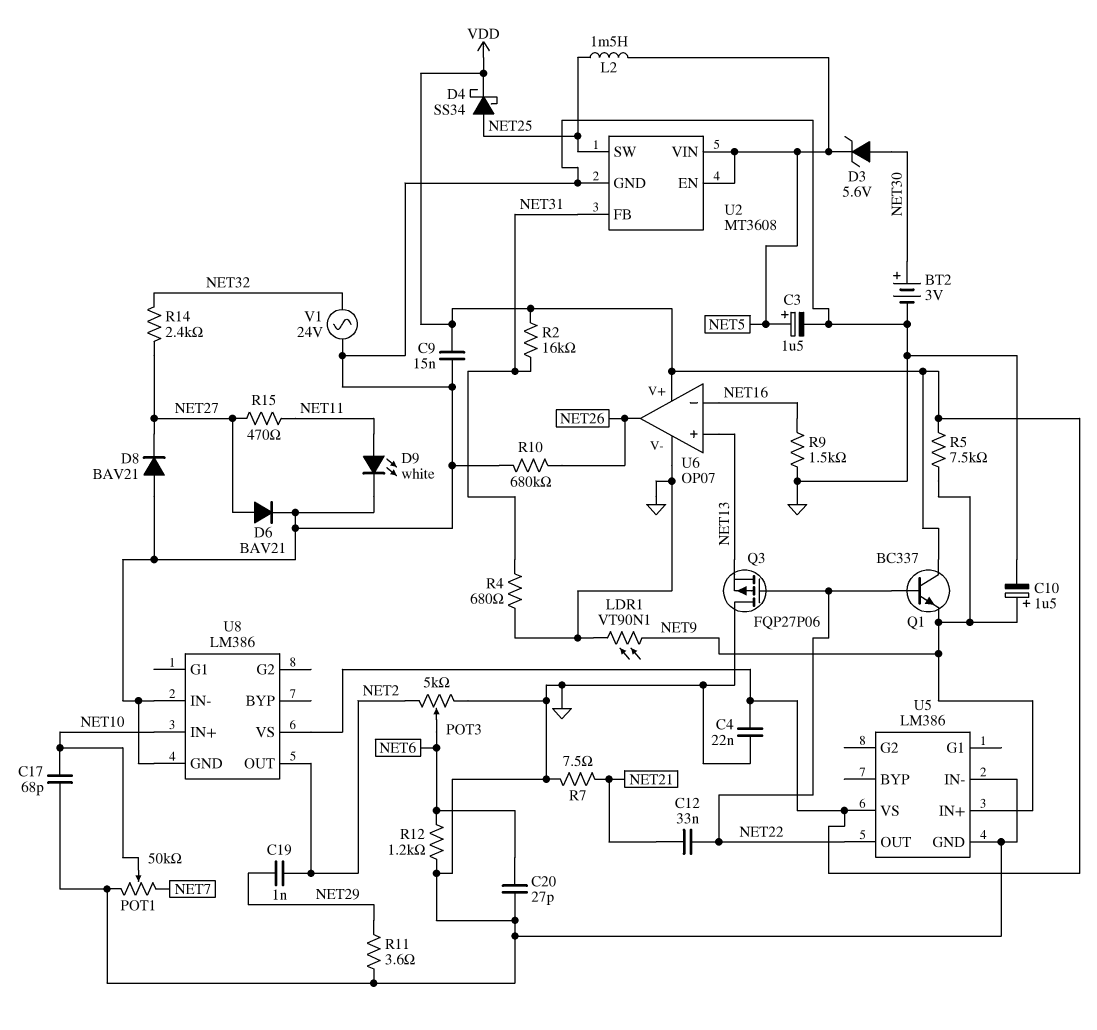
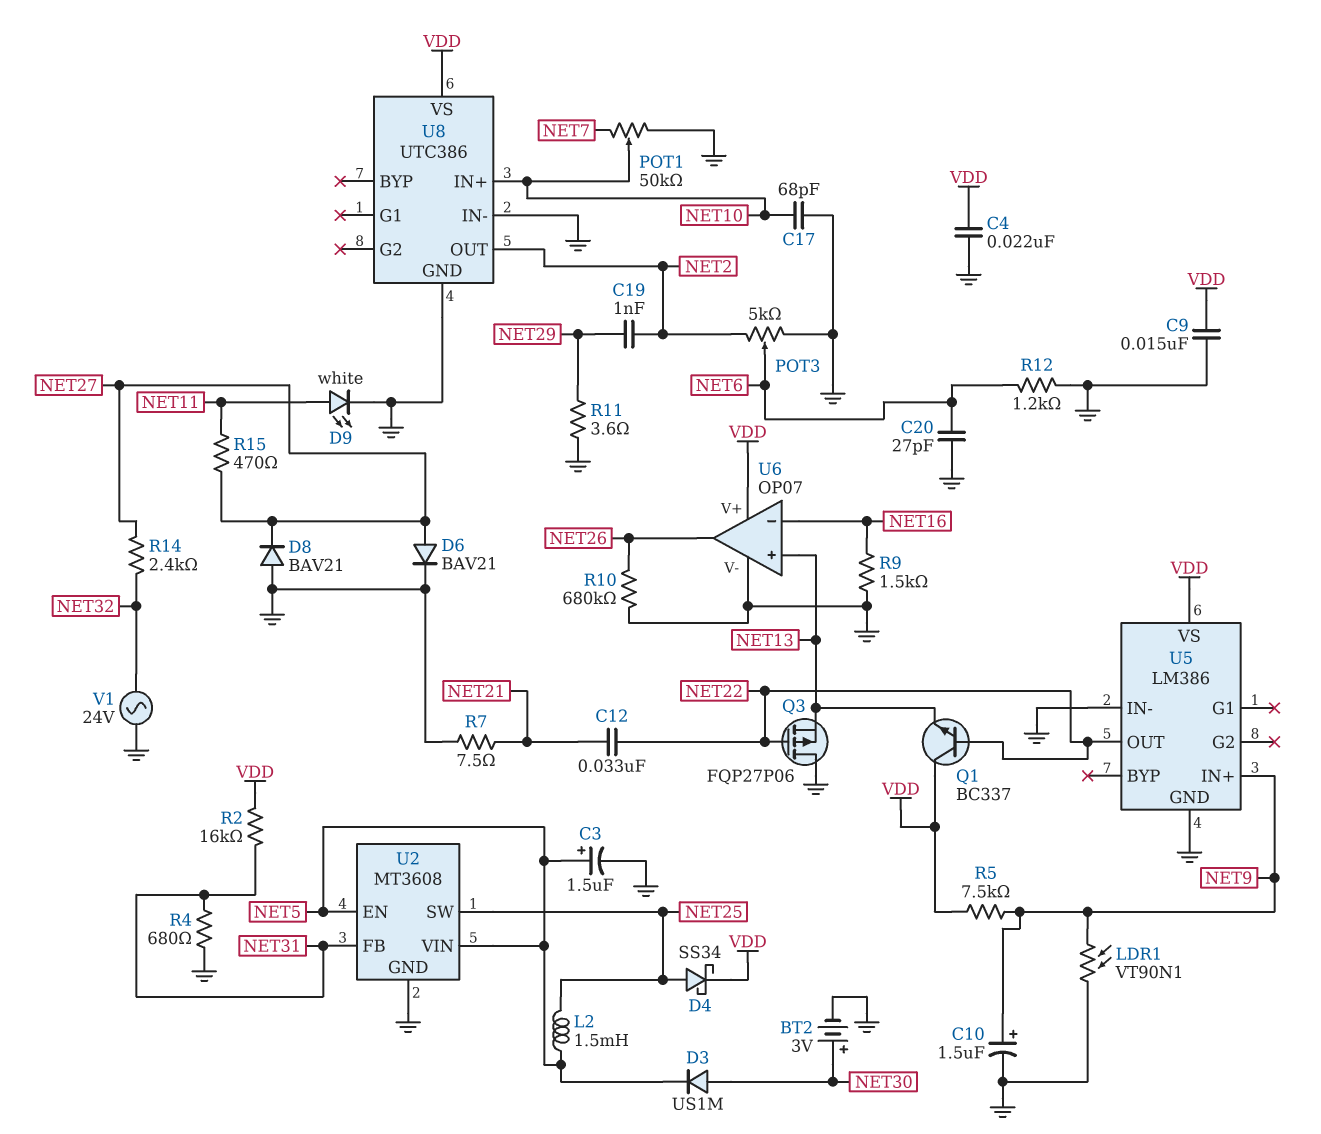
D3: zener 5.6V (A NET30, K NET5) -> diode US1M (A NET30, K NET5)
Q1: NPN BC337 (B NET22, C VDD, E NET9) -> NPN BC337 (B NET22, C VDD, E NET13)
U8: LM386 -> UTC386

